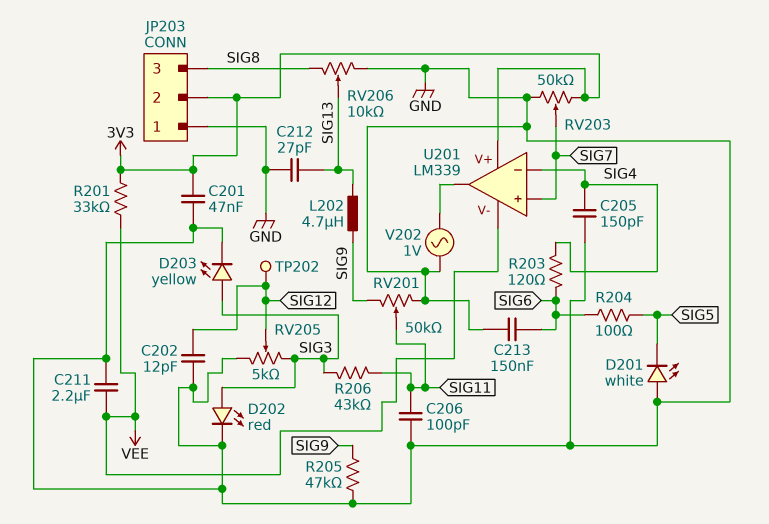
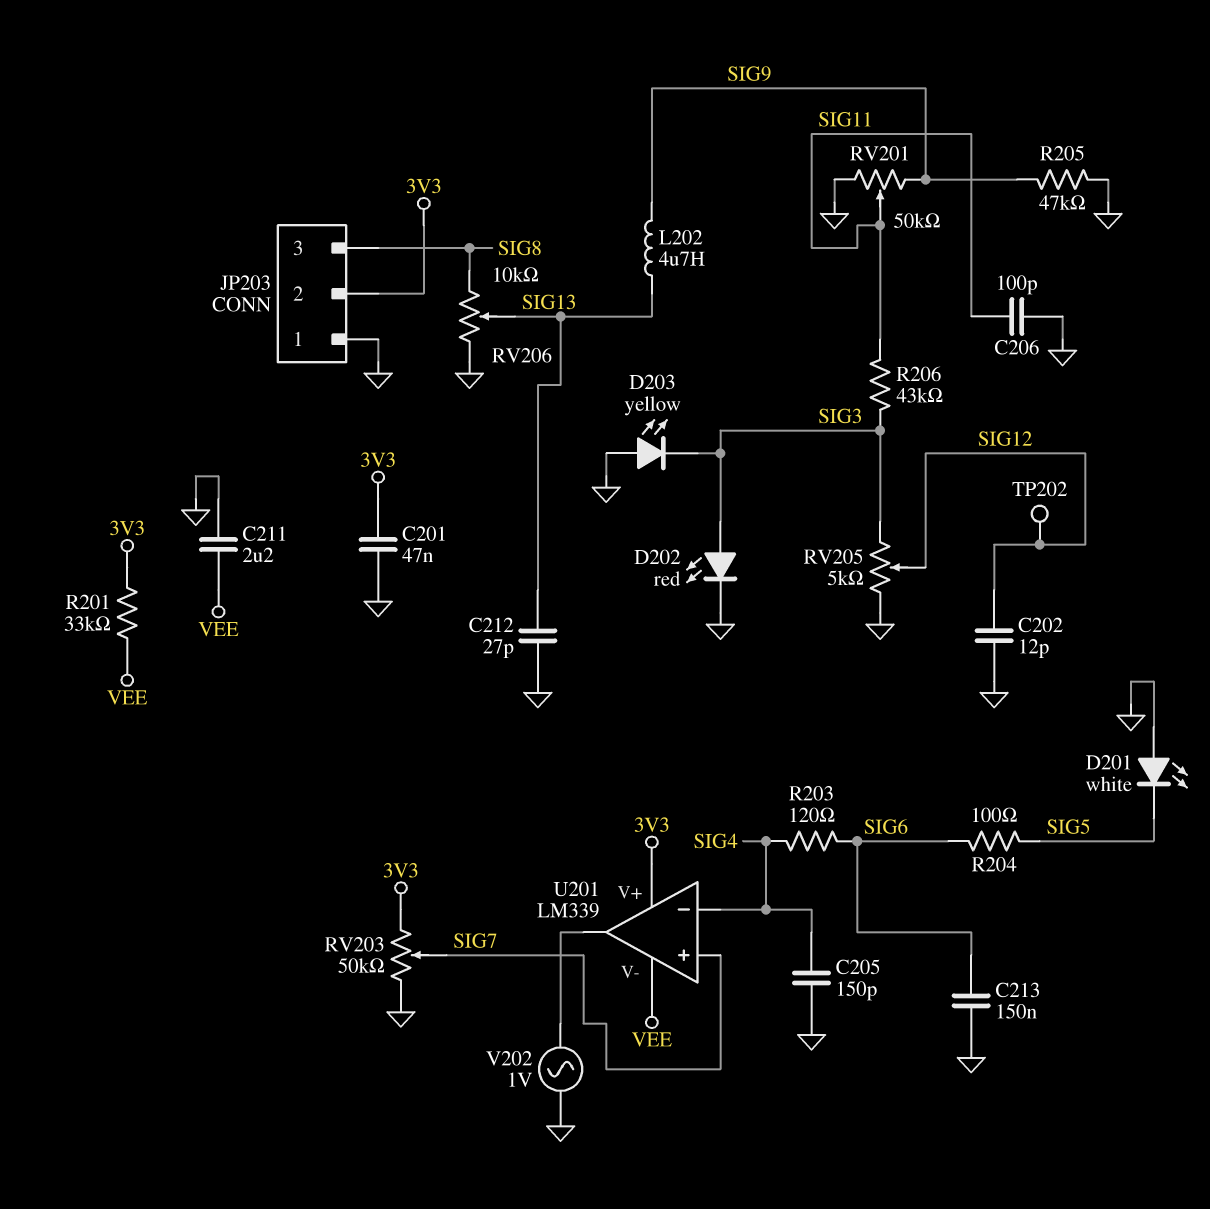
D203: LED yellow (A SIG3, K GND) -> LED yellow (A GND, K SIG3)

